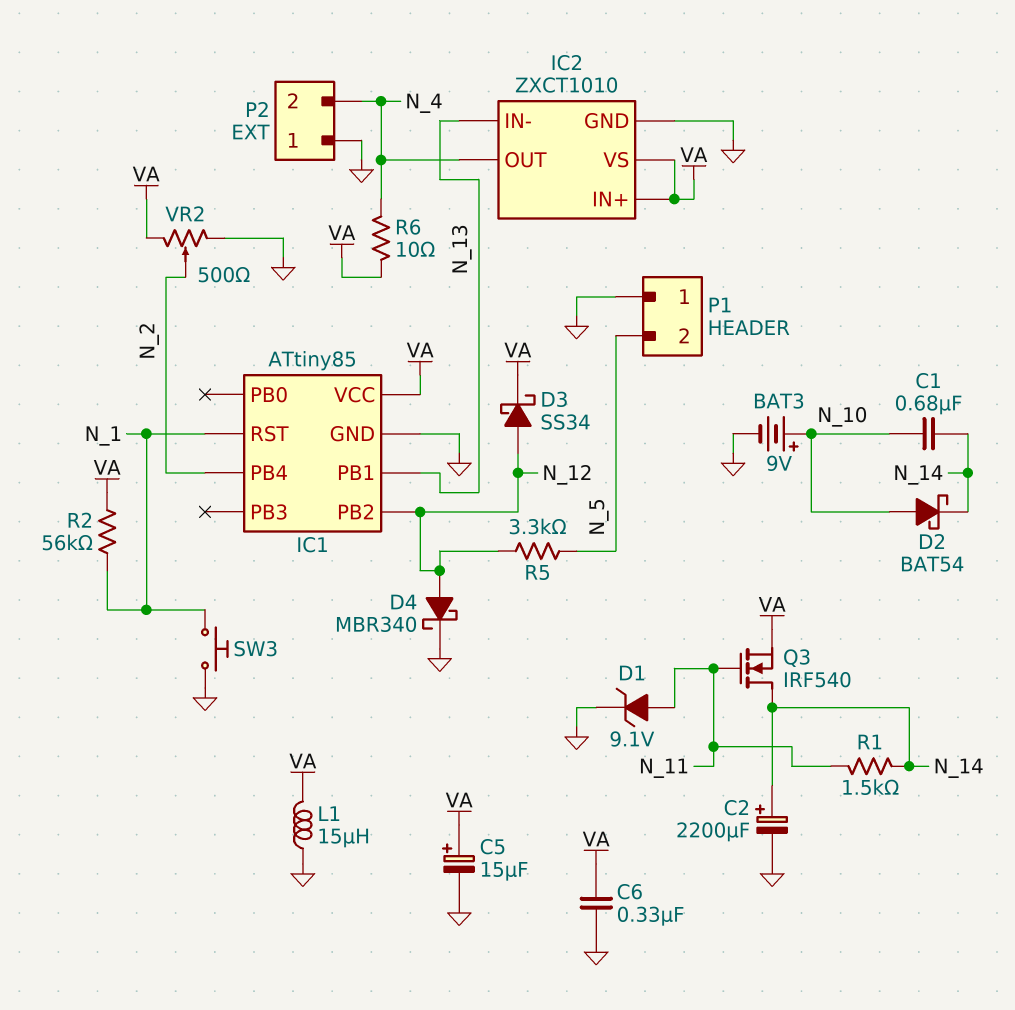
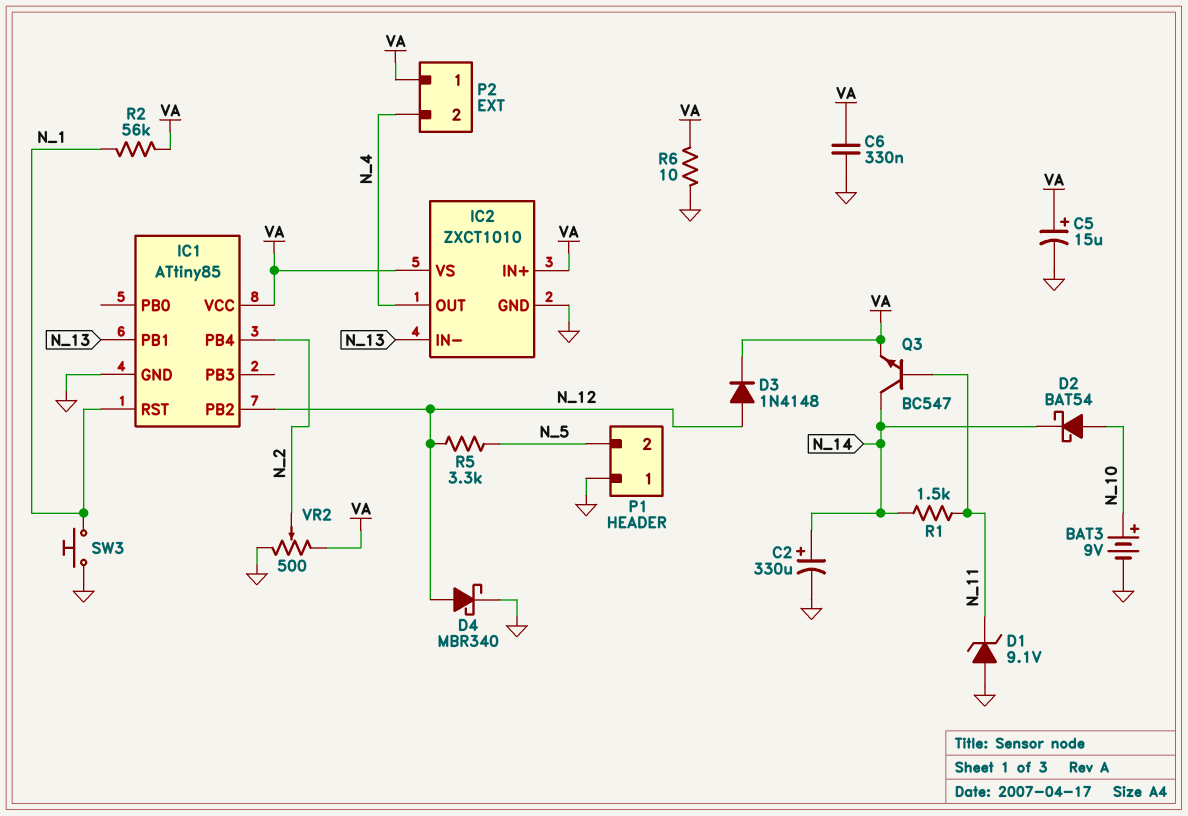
C1: 680nF (N_10, N_14) -> none
C2: 2200uF (plus N_14, minus GND) -> 330uF (plus N_14, minus GND)
D1: zener 9.1V (A N_11, K GND) -> zener 9.1V (A GND, K N_11)
D3: schottky SS34 (A N_12, K VA) -> diode 1N4148 (A N_12, K VA)
L1: 15uH (GND, VA) -> none
P2 pin 1: GND -> VA
Q3: NMOS IRF540 (G N_11, D N_14, S VA) -> NPN BC547 (B N_11, C N_14, E VA)
R6: 10 (N_4, VA) -> 10 (GND, VA)

